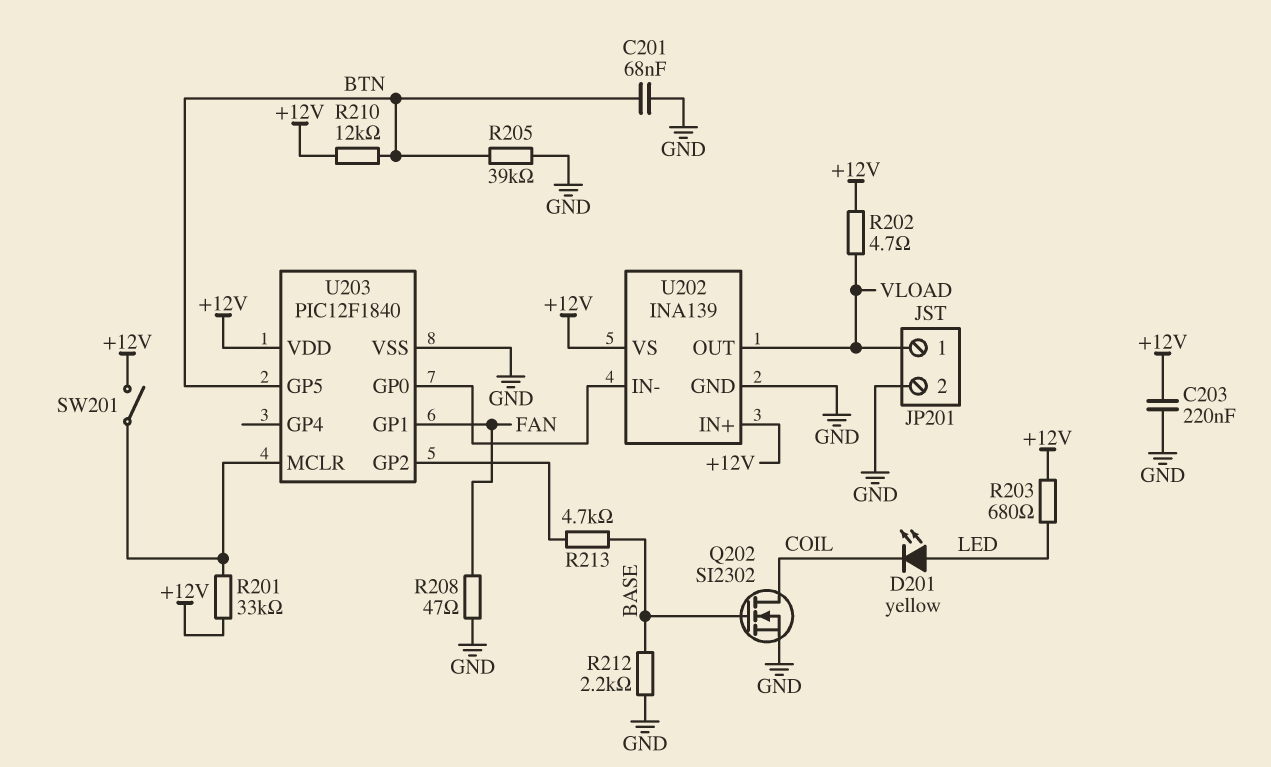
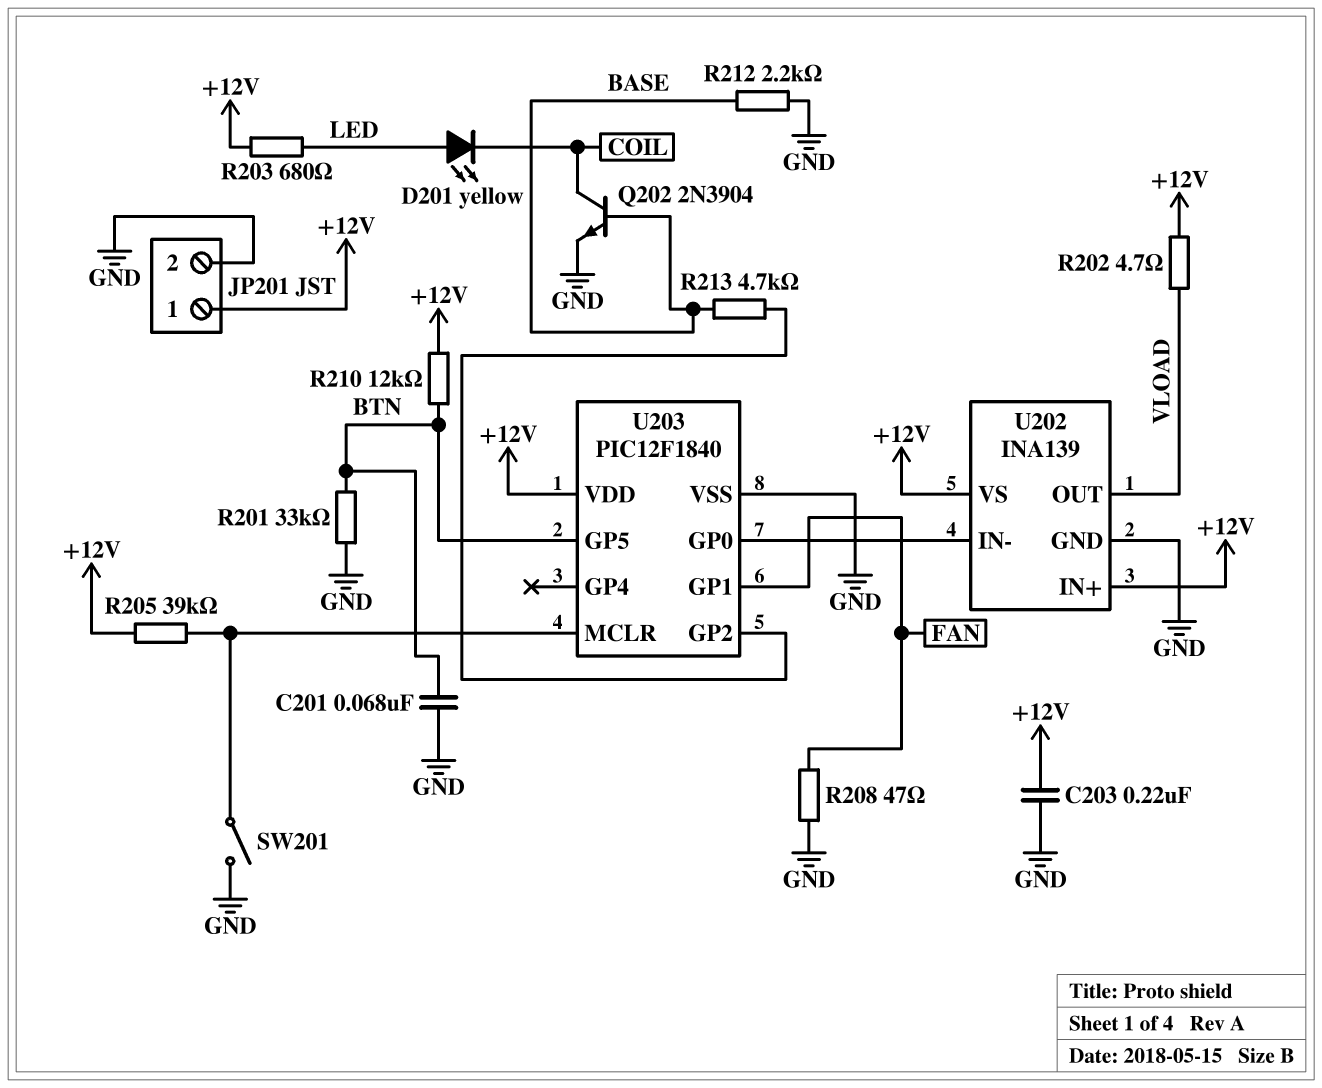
JP201 pin 1: VLOAD -> +12V
Q202: NMOS SI2302 (G BASE, D COIL, S GND) -> NPN 2N3904 (B BASE, C COIL, E GND)
R201: 33k (+12V, U203/MCLR) -> 33k (BTN, GND)
R205: 39k (BTN, GND) -> 39k (+12V, U203/MCLR)
SW201: switch (+12V, U203/MCLR) -> switch (GND, U203/MCLR)

